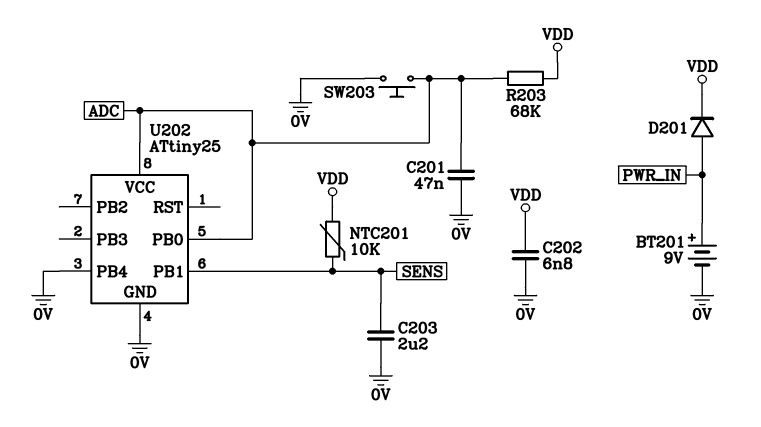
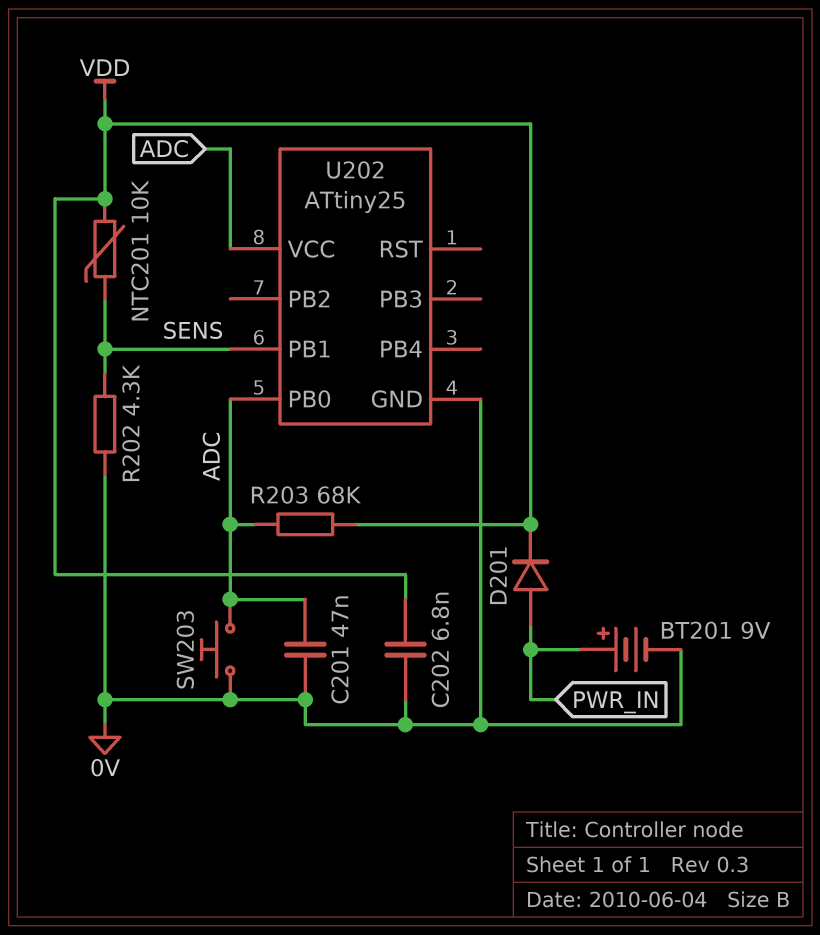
C203: 2.2uF (0V, SENS) -> none
R202: none -> 4.3k (0V, SENS)
U202 pin PB4: 0V -> none

